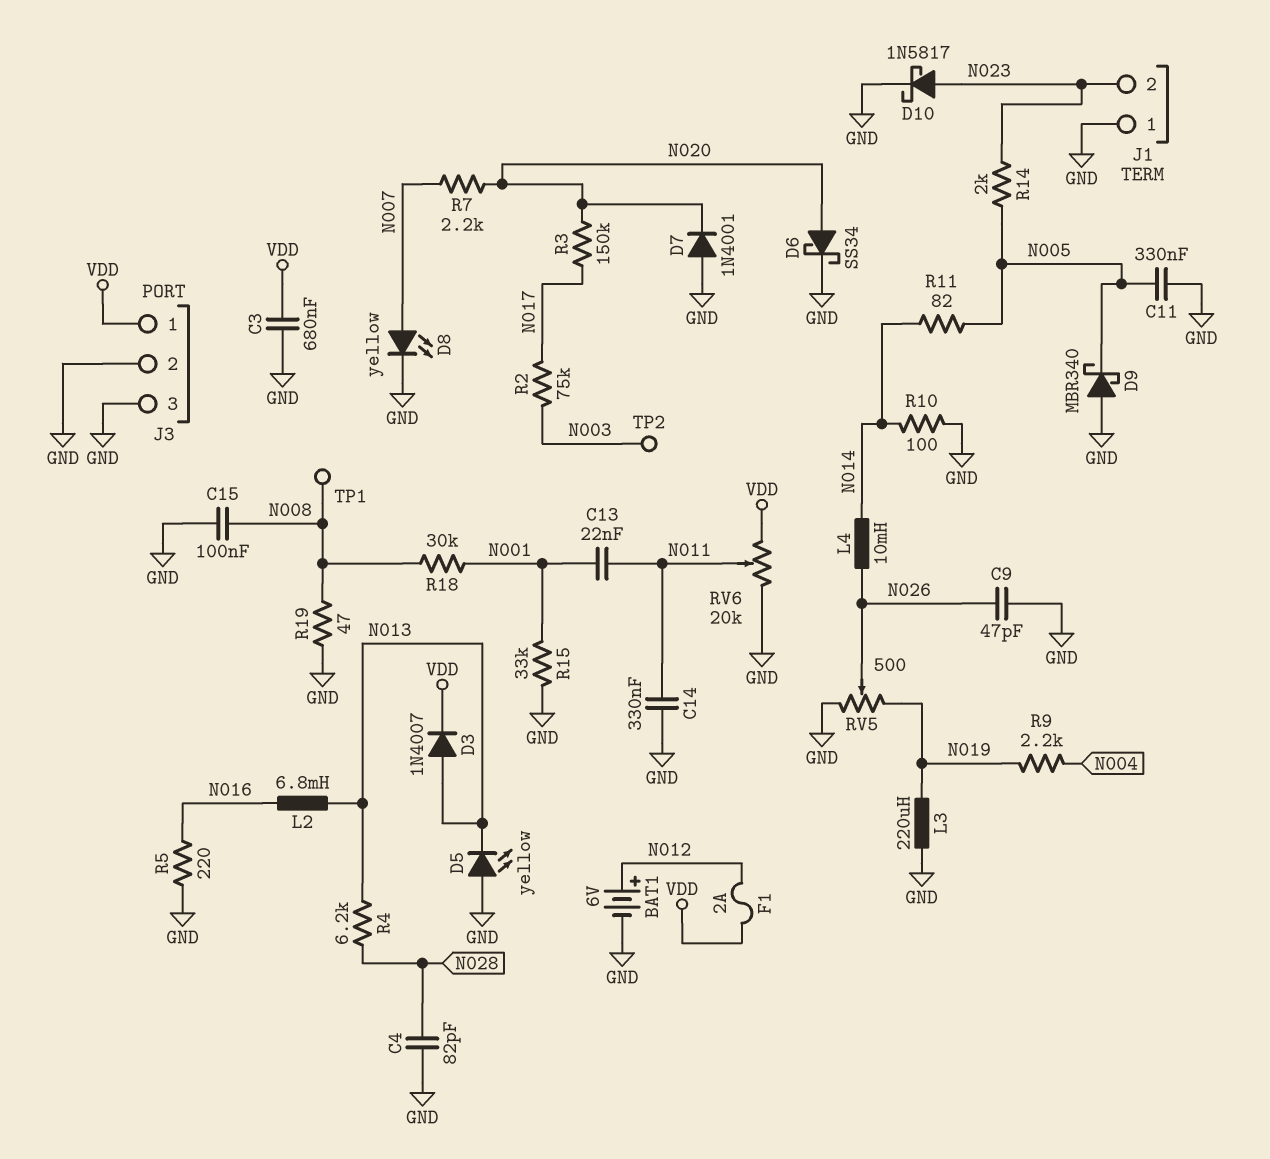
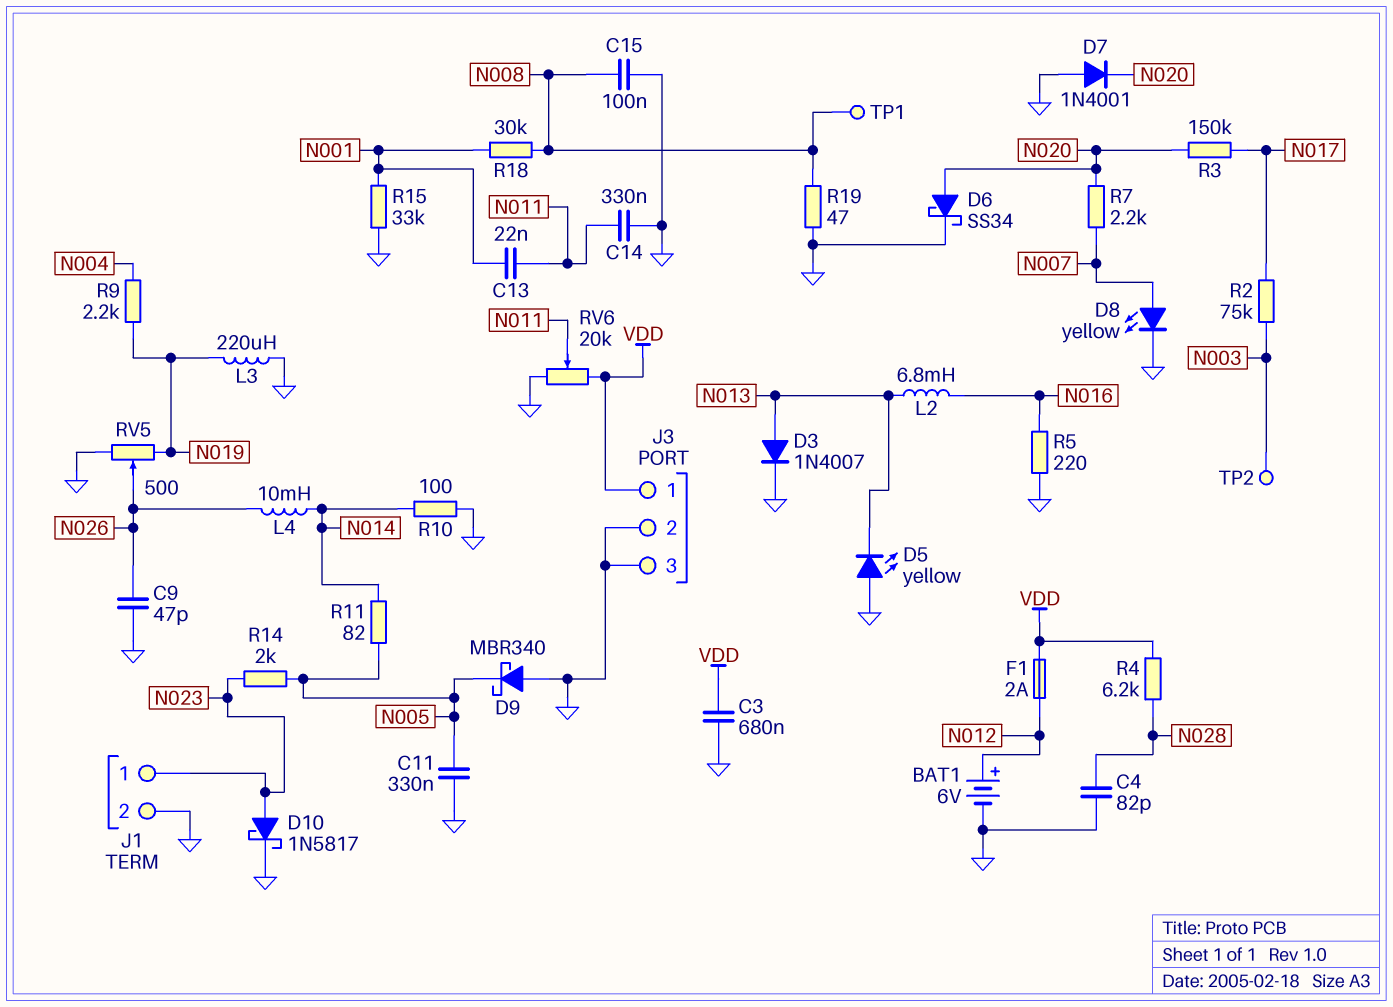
D3: diode 1N4007 (A N013, K VDD) -> diode 1N4007 (A N013, K GND)
J1 pin 1: GND -> N023
J1 pin 2: N023 -> GND
R4: 6.2k (N013, N028) -> 6.2k (N028, VDD)

